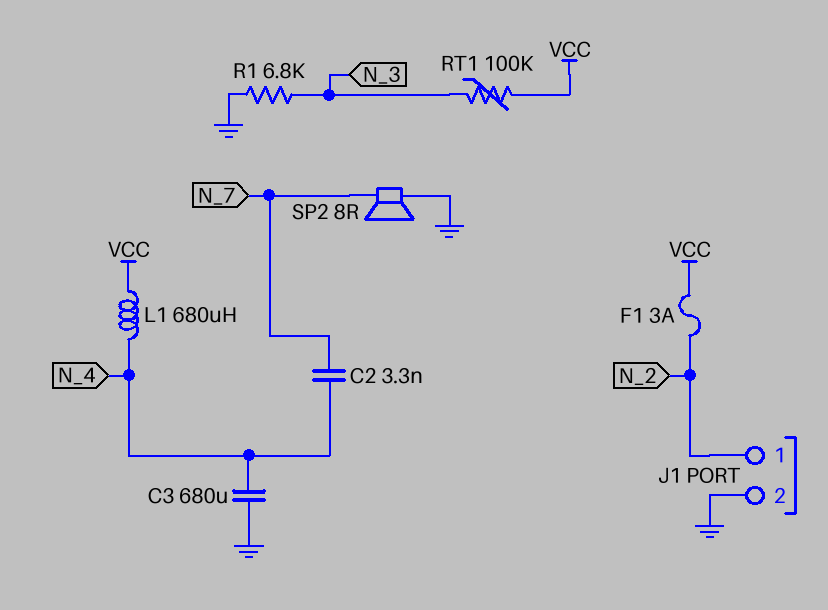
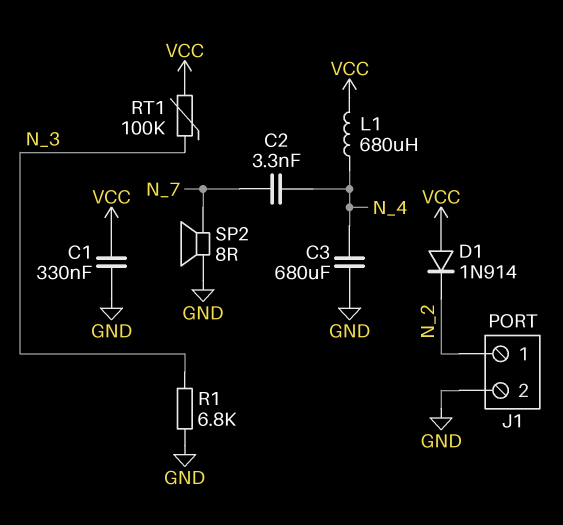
C1: none -> 330nF (GND, VCC)
D1: none -> diode 1N914 (A VCC, K N_2)
F1: 3A (N_2, VCC) -> none

